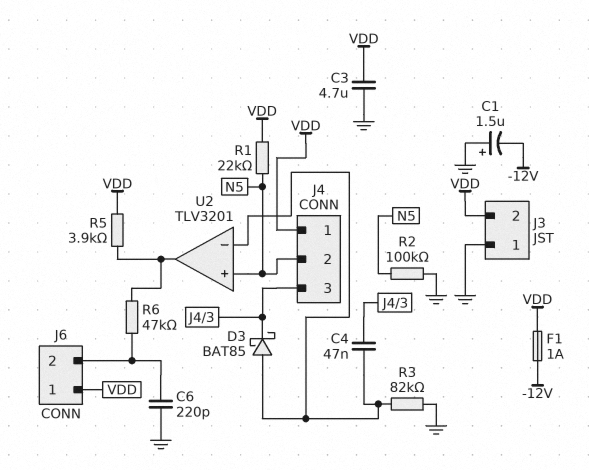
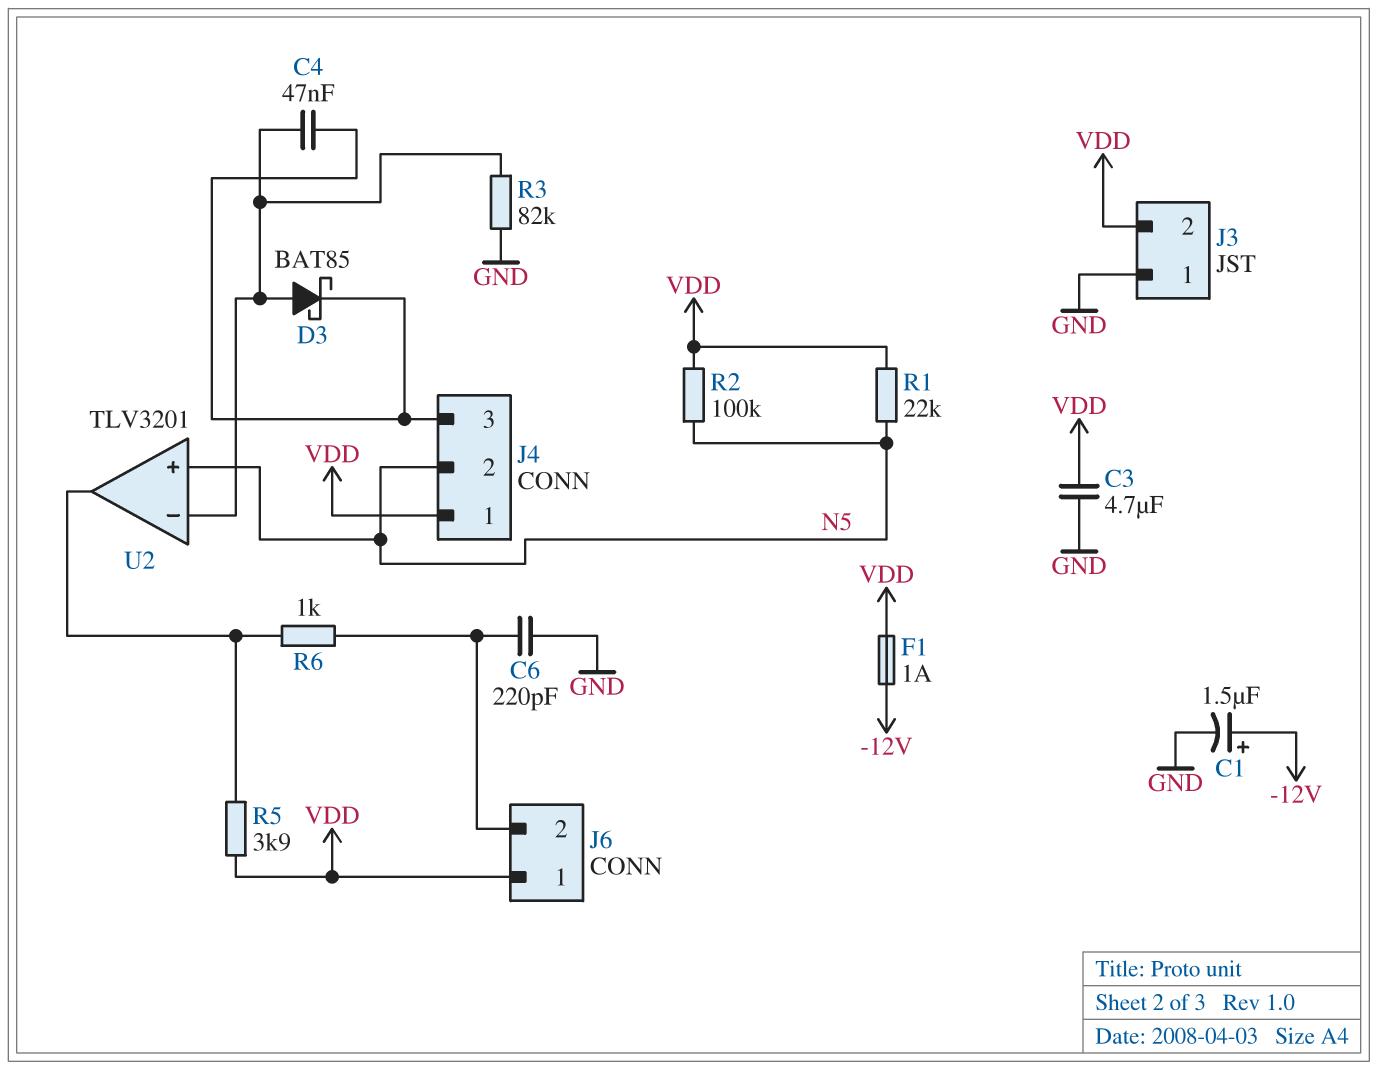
C1: 1.5uF (plus GND, minus -12V) -> 1.5uF (plus -12V, minus GND)
R2: 100k (GND, N5) -> 100k (N5, VDD)
R6: 47k (J6/2, U2/out) -> 1k (J6/2, U2/out)

